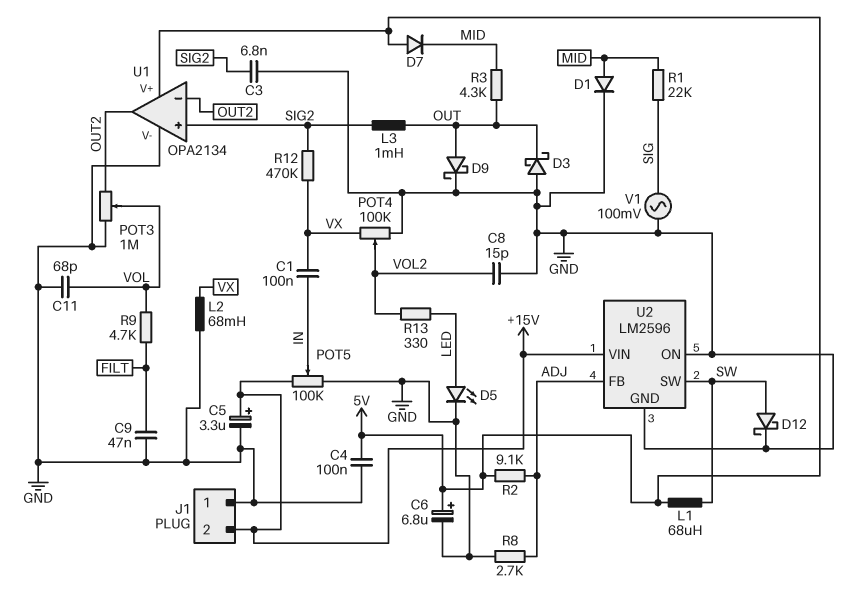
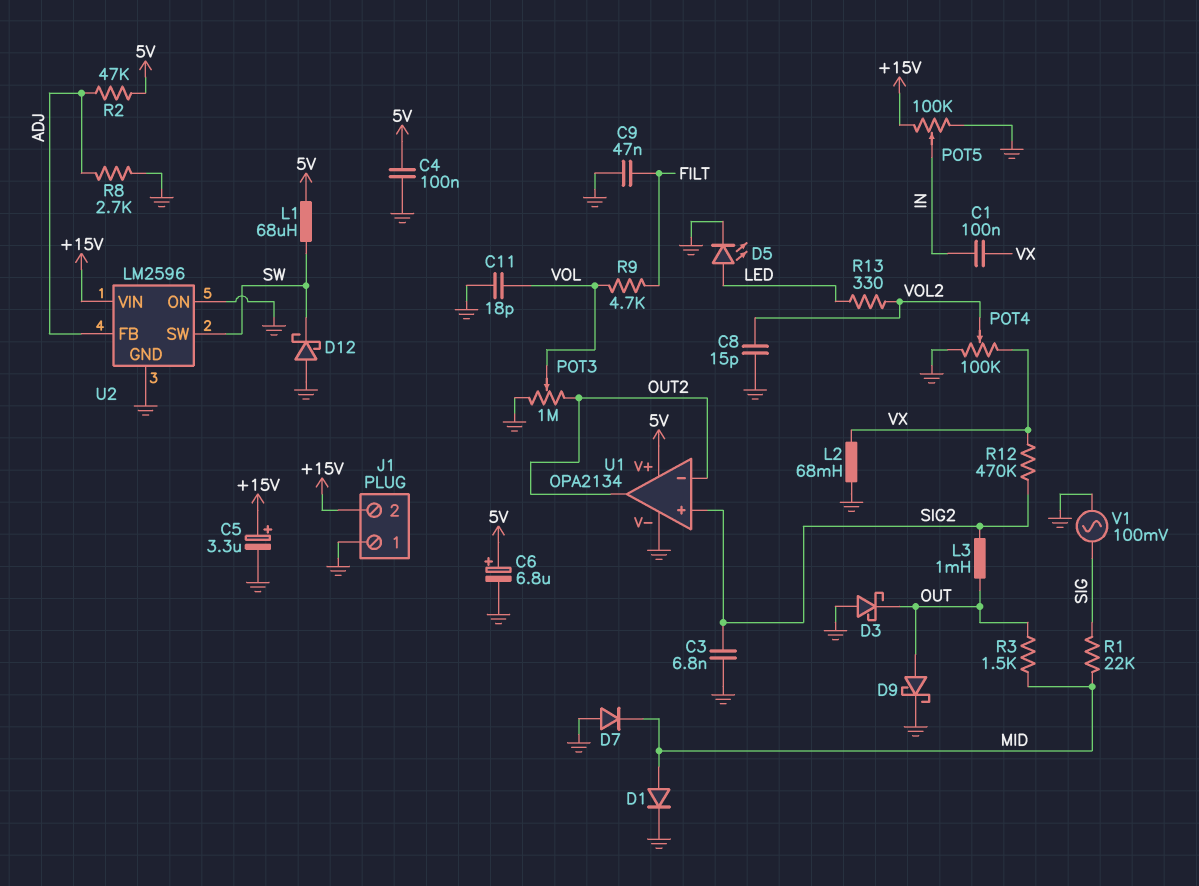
C11: 68pF (GND, VOL) -> 18pF (GND, VOL)
D7: diode (A 5V, K MID) -> diode (A GND, K MID)
D12: schottky (A SW, K GND) -> schottky (A GND, K SW)
R2: 9.1k (5V, ADJ) -> 47k (5V, ADJ)
R3: 4.3k (MID, OUT) -> 1.5k (MID, OUT)

